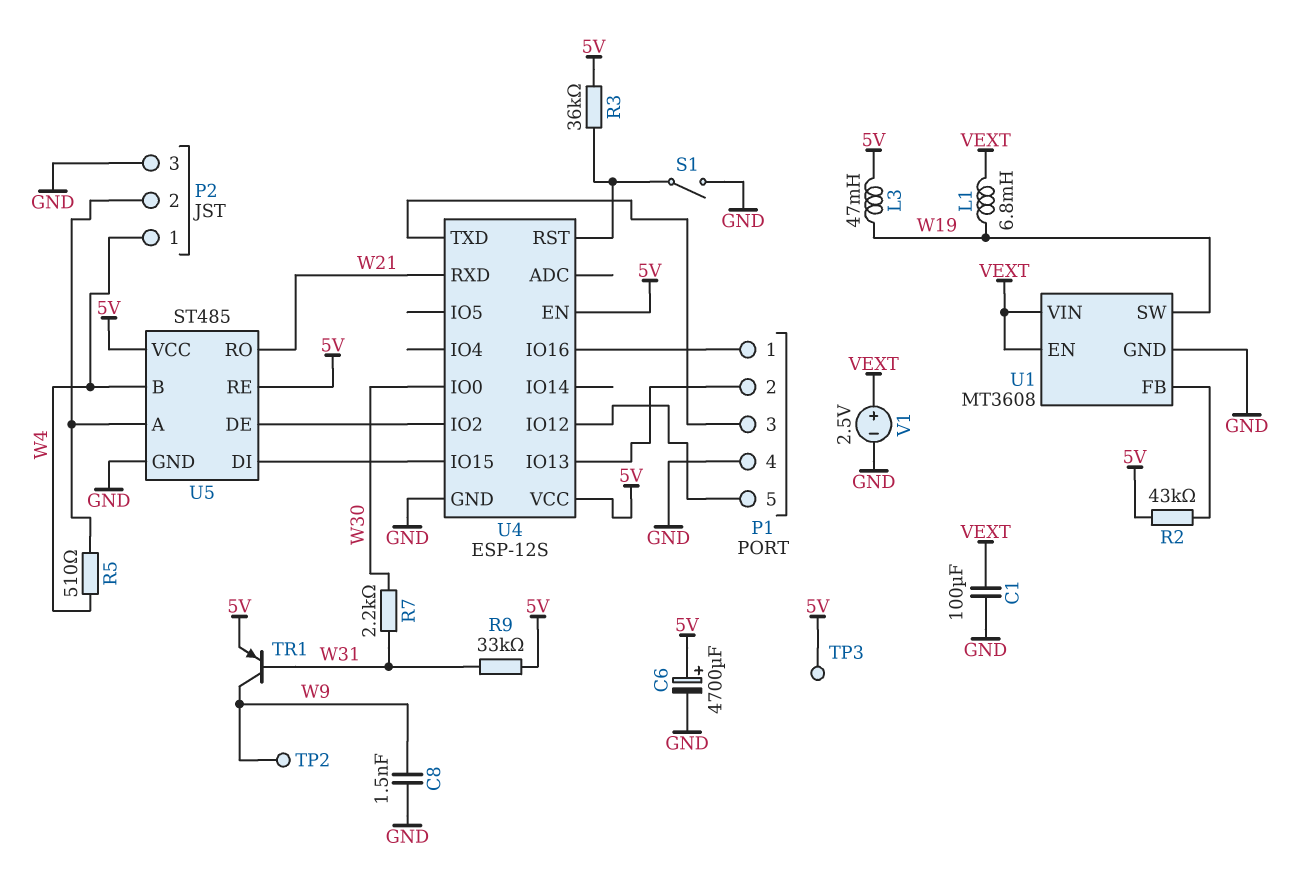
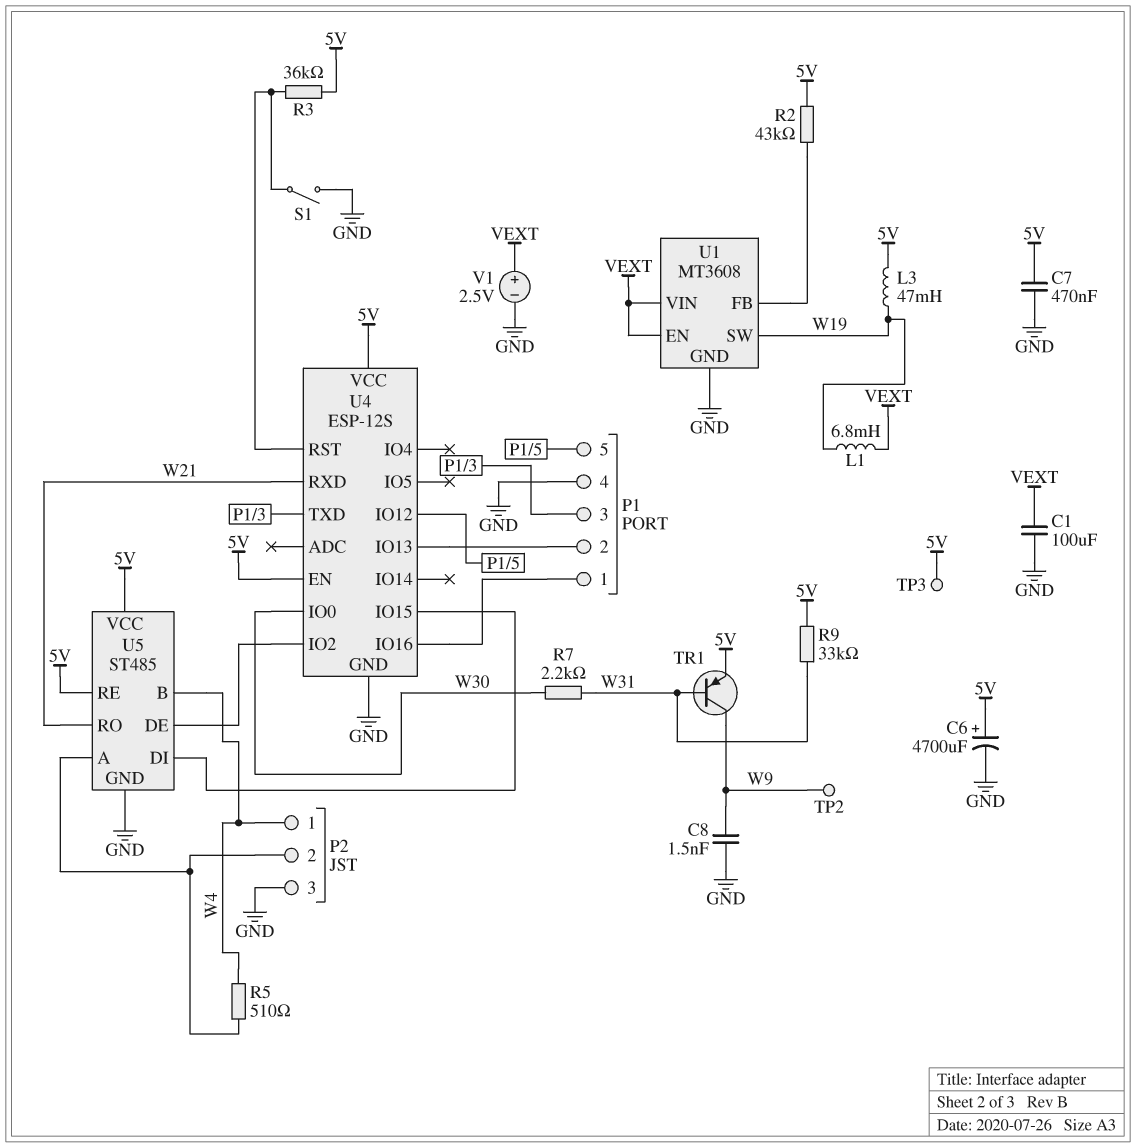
C7: none -> 470nF (5V, GND)

